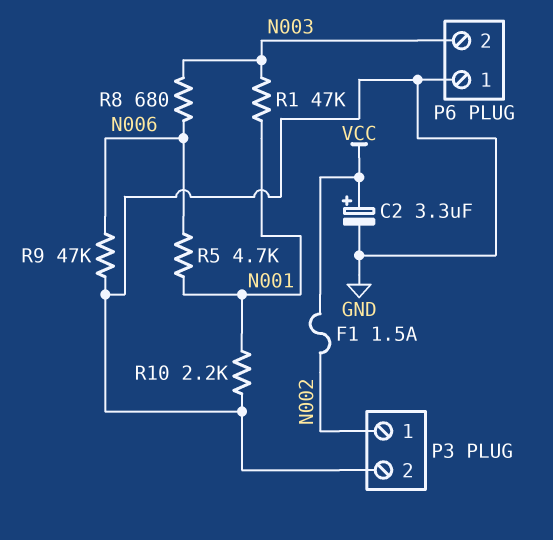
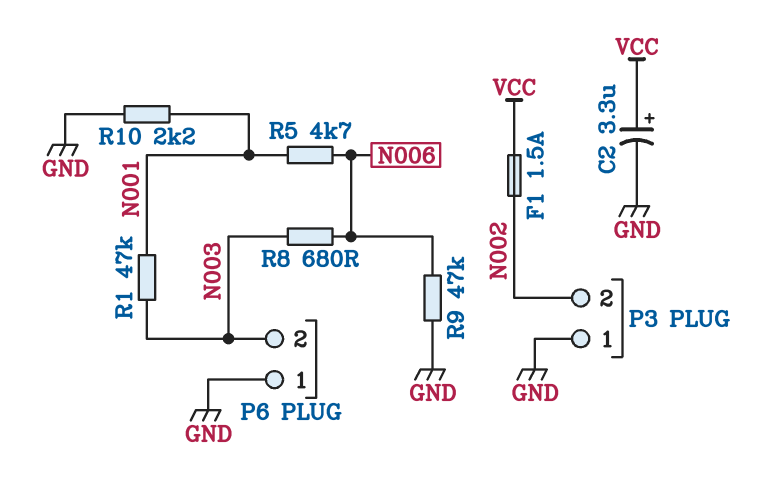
P3 pin 1: N002 -> GND
P3 pin 2: GND -> N002

